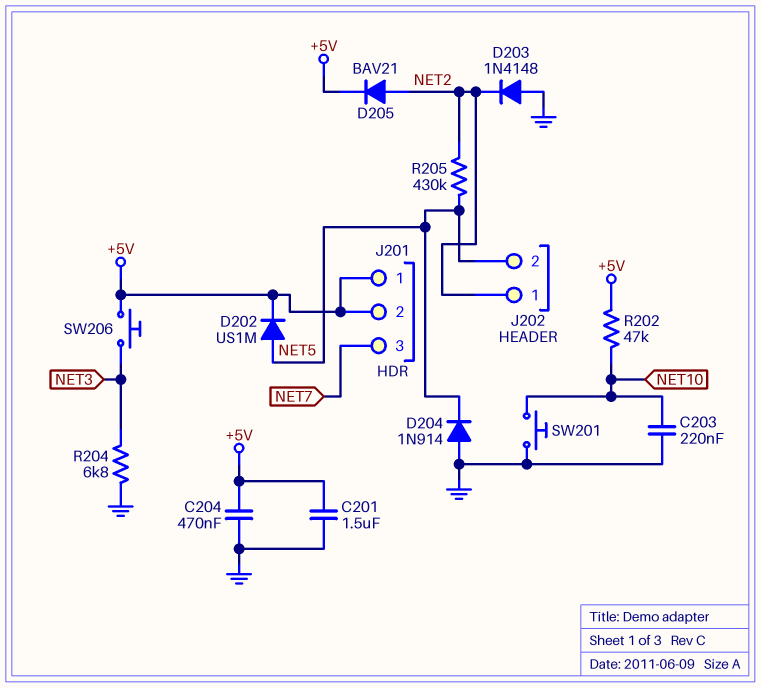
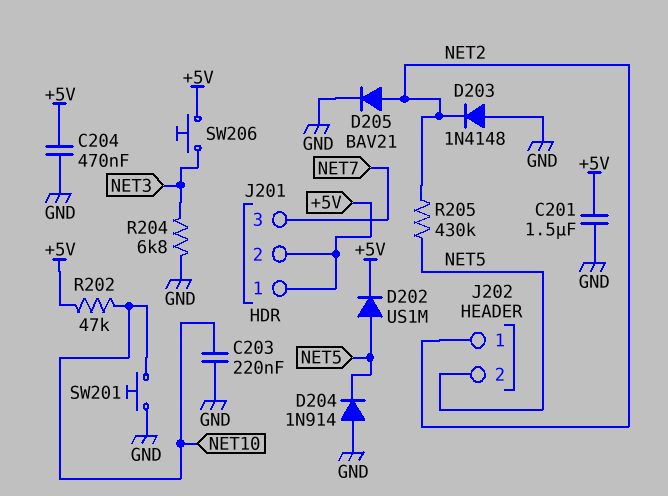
D205: diode BAV21 (A NET2, K +5V) -> diode BAV21 (A NET2, K GND)

